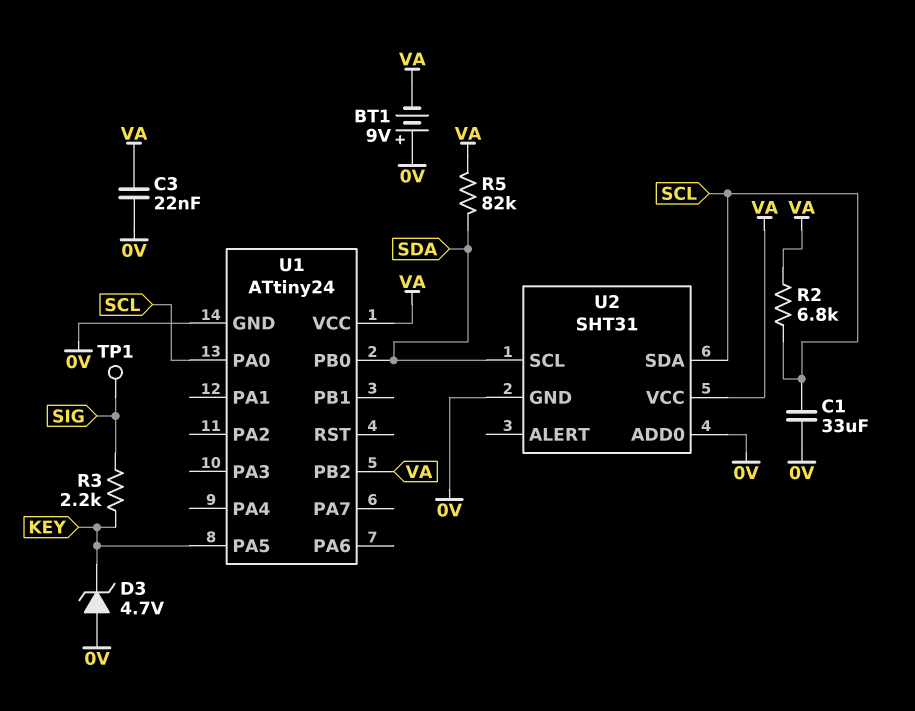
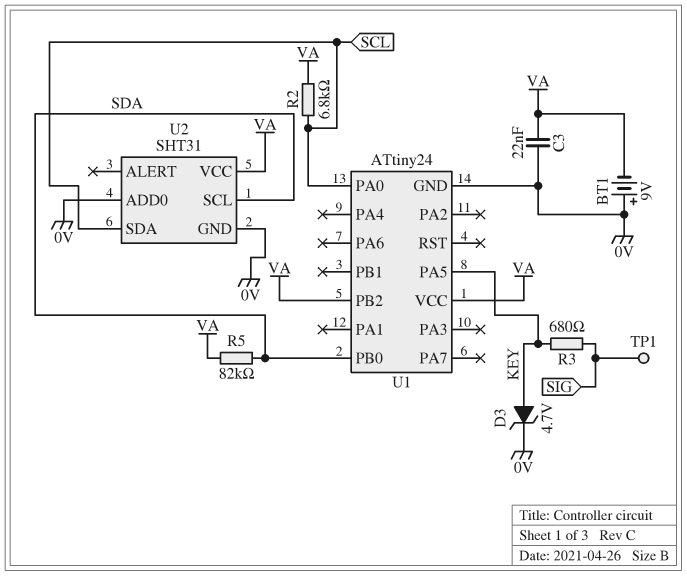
C1: 33uF (0V, SCL) -> none
D3: zener 4.7V (A 0V, K KEY) -> zener 4.7V (A KEY, K 0V)
R3: 2.2k (KEY, SIG) -> 680 (KEY, SIG)

